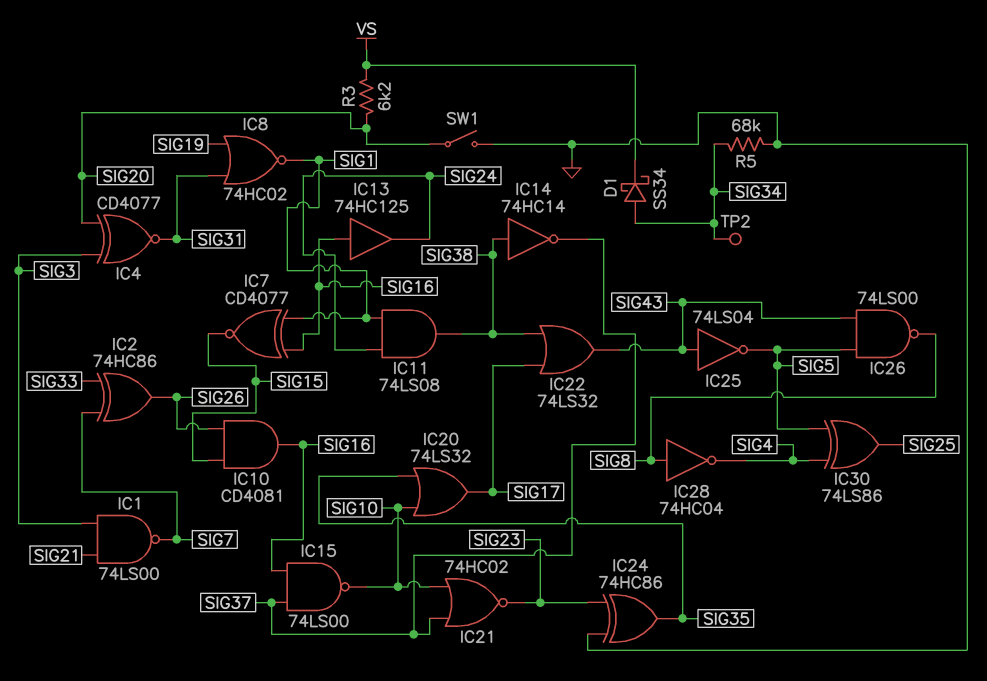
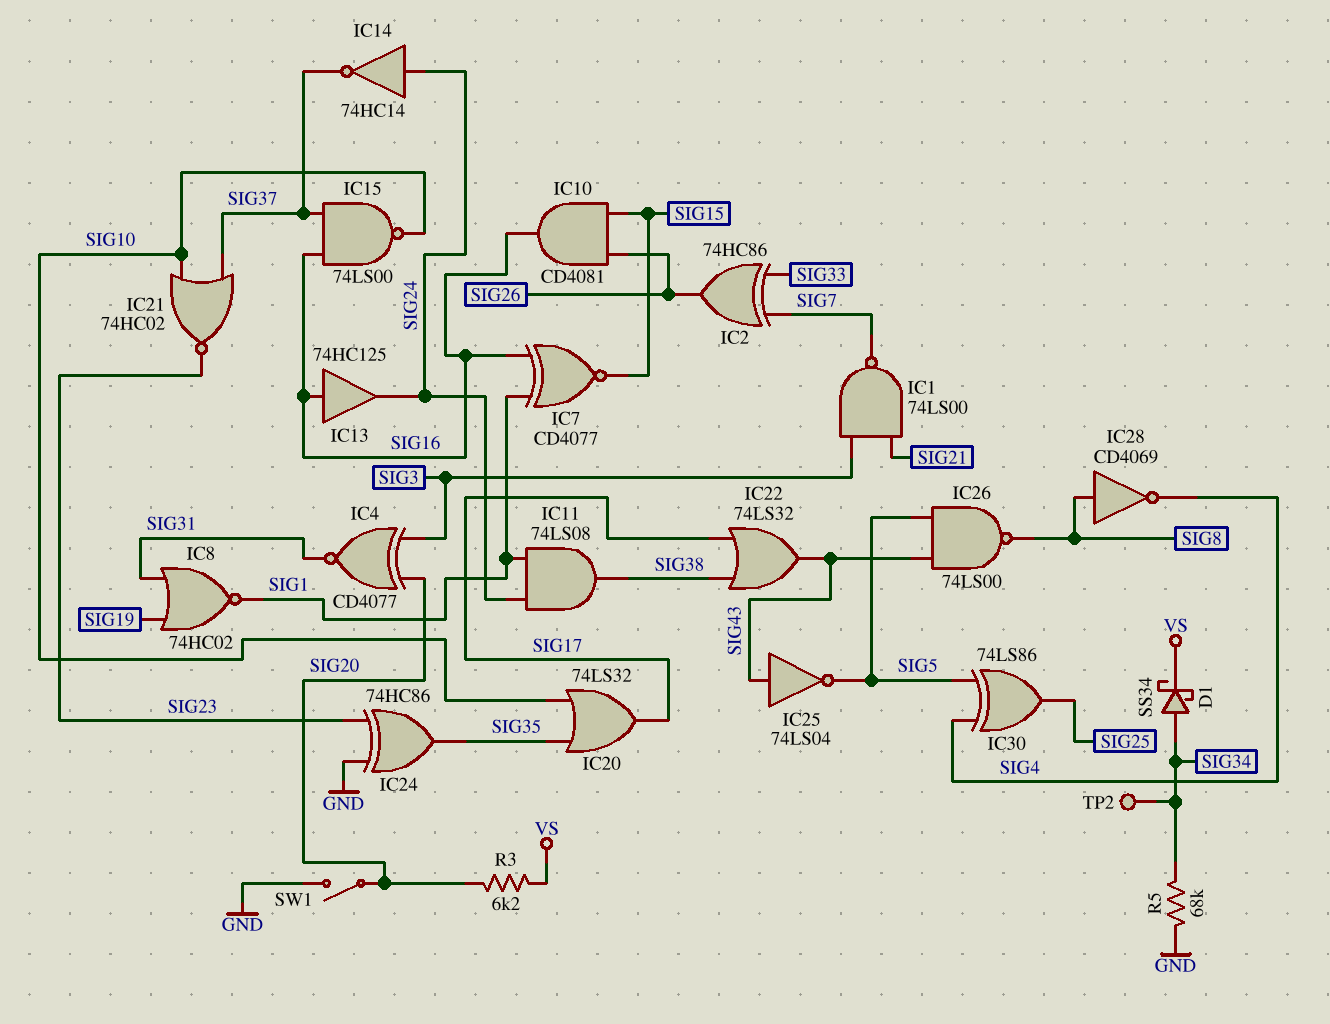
IC14: NOT 74HC14 (in SIG38, out SIG37) -> NOT 74HC14 (in SIG24, out SIG37)
IC28: NOT 74HC04 (in SIG8, out SIG4) -> NOT CD4069 (in SIG8, out SIG4)

